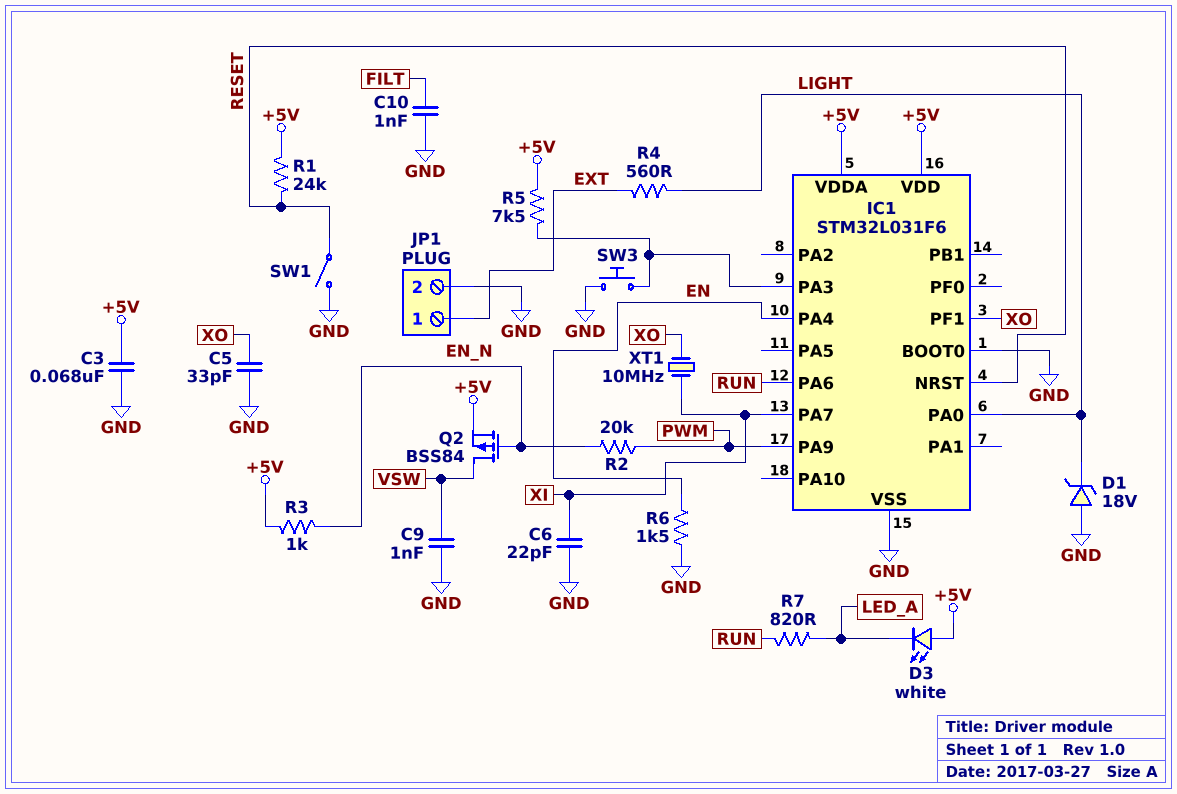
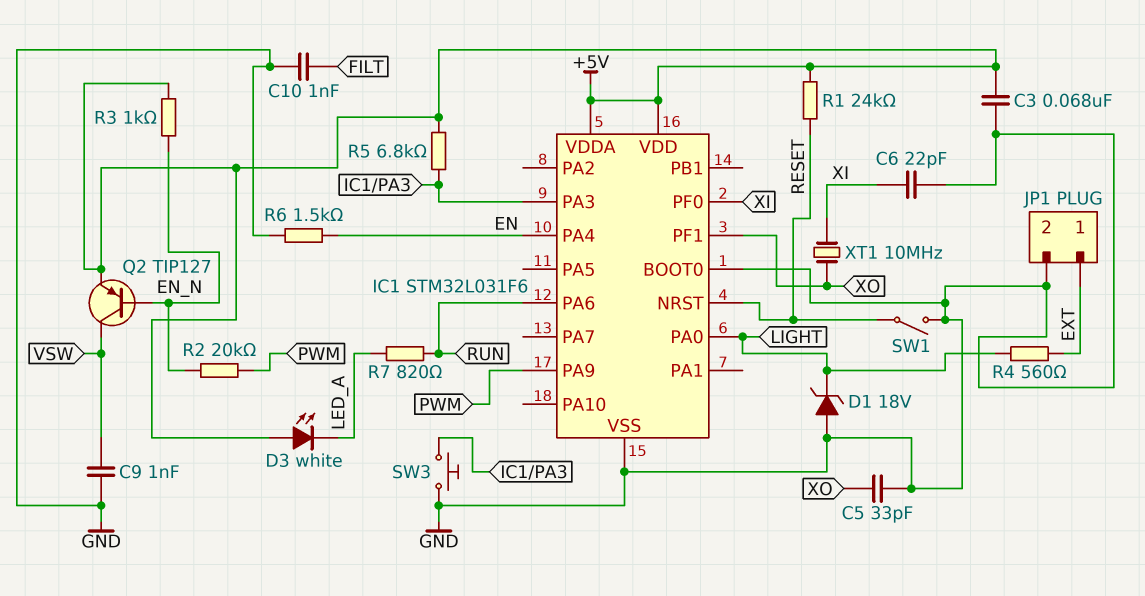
IC1 pin PA7: XI -> none
IC1 pin PF0: none -> XI
Q2: PMOS BSS84 (G EN_N, D VSW, S +5V) -> PNP TIP127 (B EN_N, C VSW, E +5V)
R5: 7.5k (+5V, IC1/PA3) -> 6.8k (+5V, IC1/PA3)

